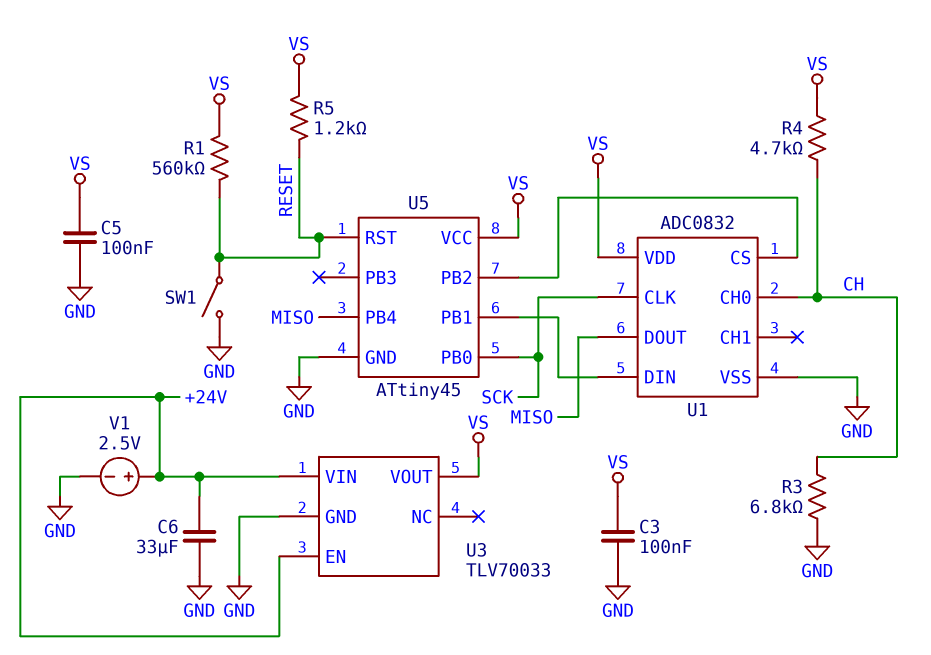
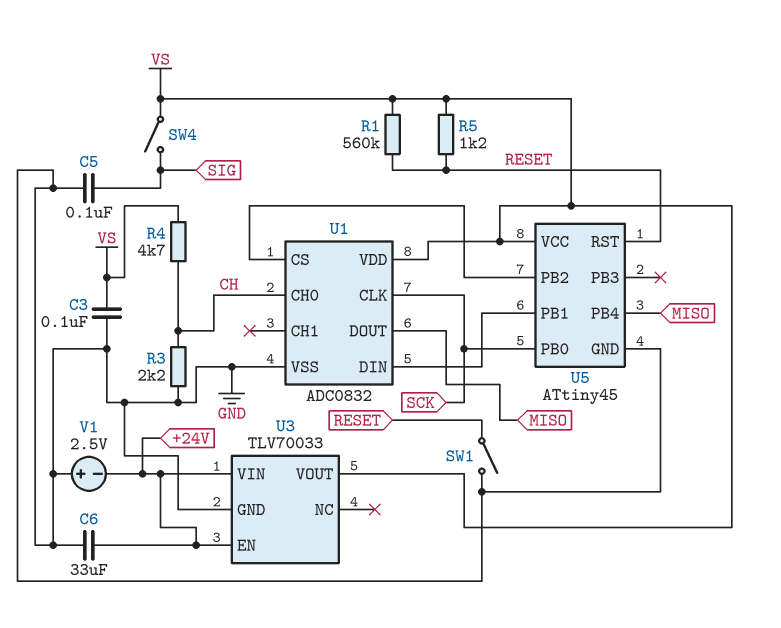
C5: 100nF (GND, VS) -> 100nF (GND, SIG)
R3: 6.8k (CH, GND) -> 2.2k (CH, GND)
SW4: none -> switch (SIG, VS)
V1: 2.5V (plus +24V, minus GND) -> 2.5V (plus GND, minus +24V)

